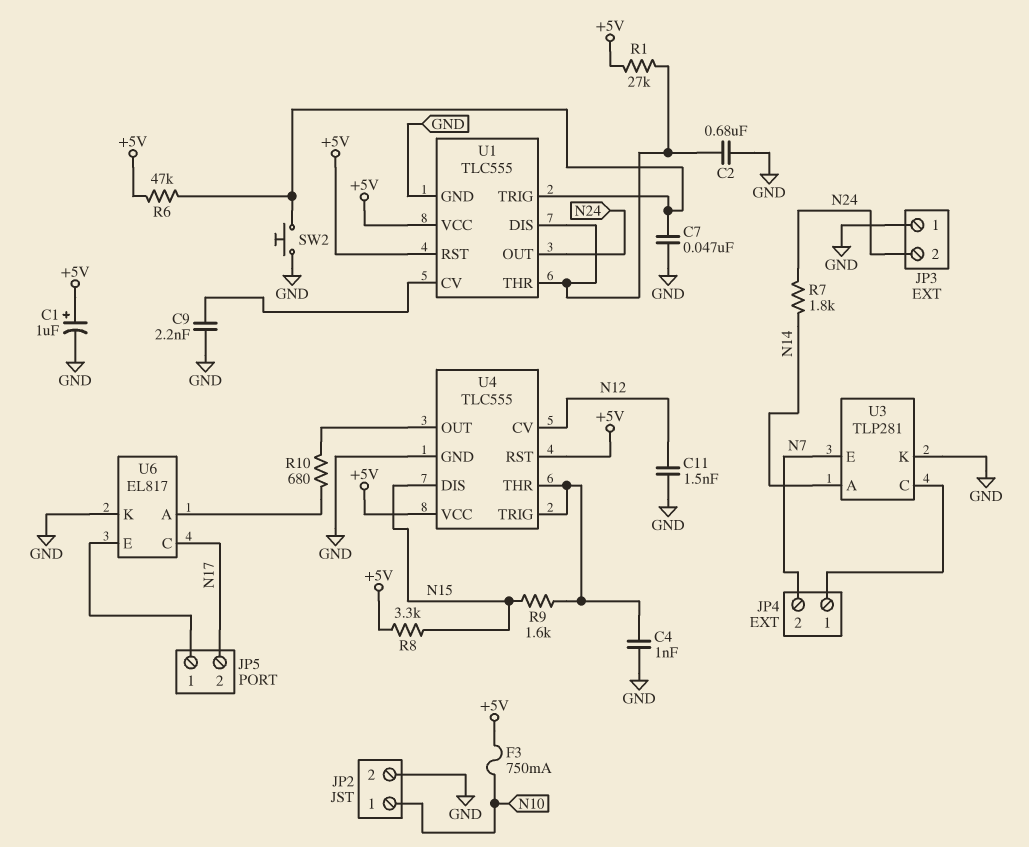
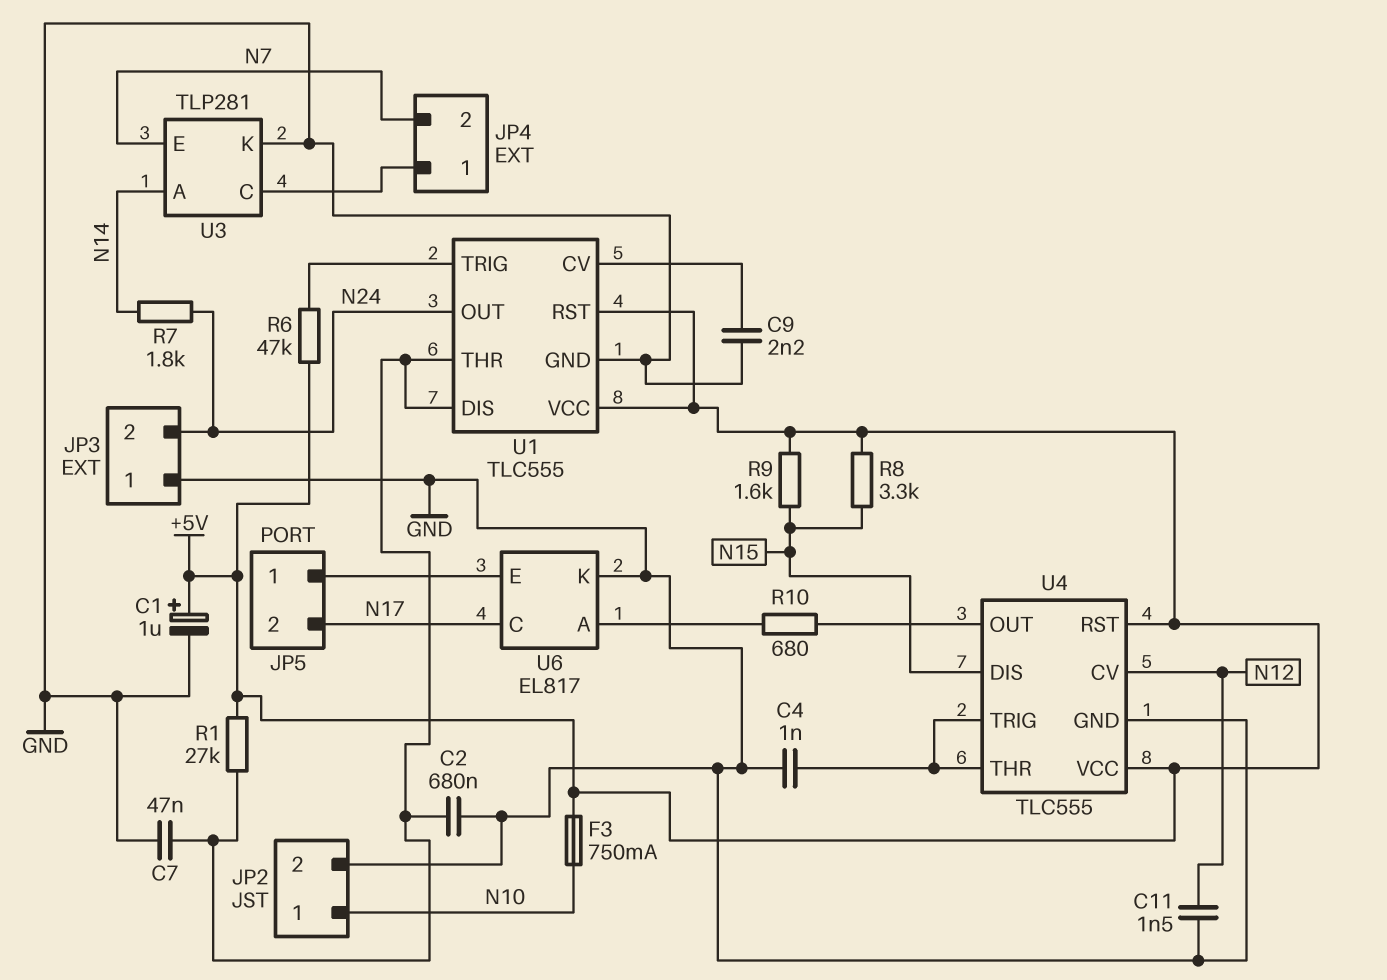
C7: 47nF (GND, U1/TRIG) -> 47nF (GND, U1/DIS)
R9: 1.6k (N15, U4/THR) -> 1.6k (+5V, N15)
SW2: button (GND, U1/TRIG) -> none

